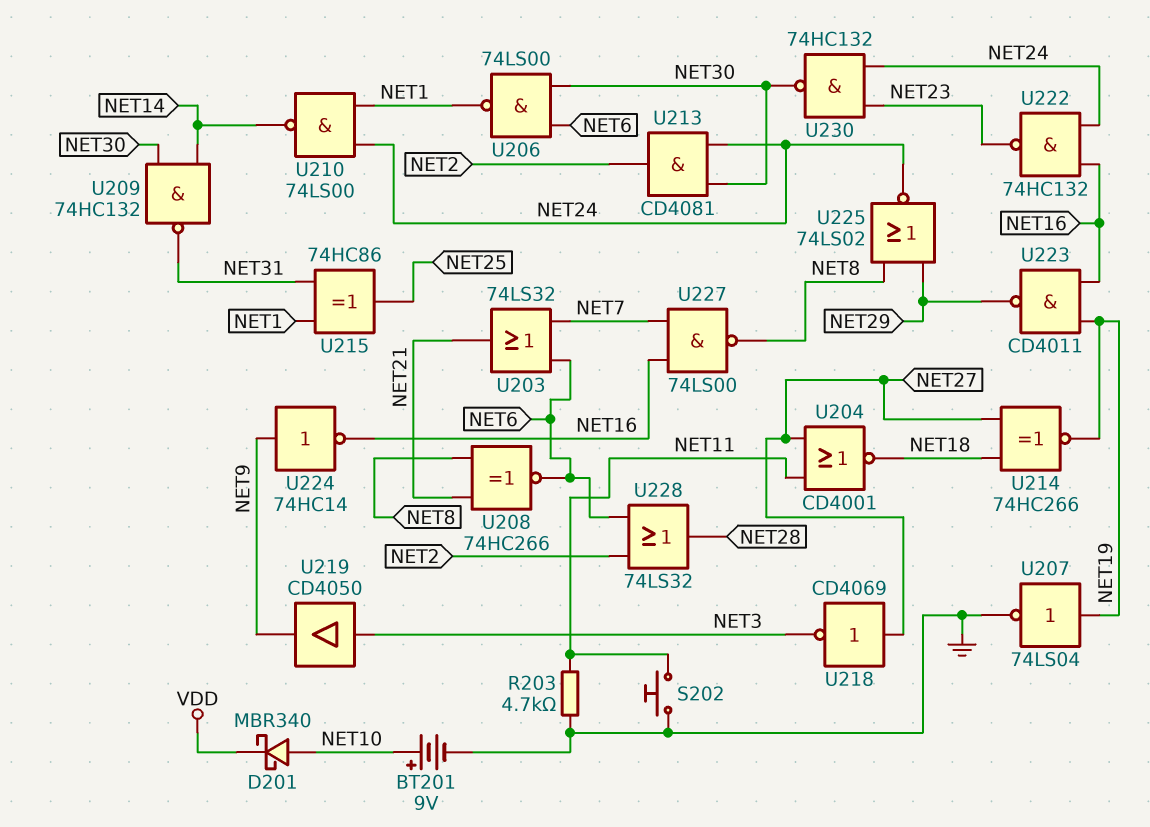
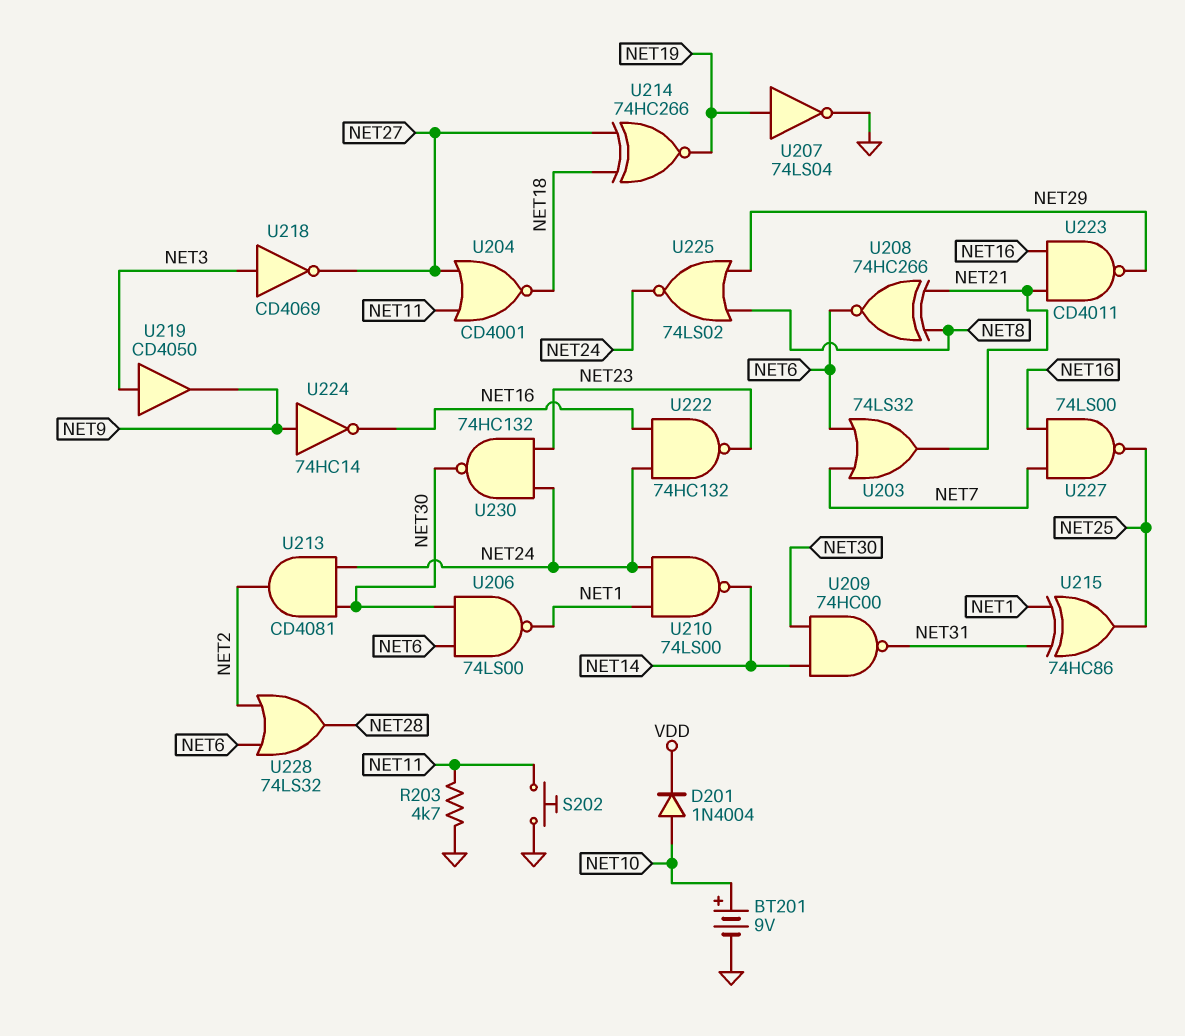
D201: schottky MBR340 (A NET10, K VDD) -> diode 1N4004 (A NET10, K VDD)
U209: NAND 74HC132 (in NET14, in NET30, out NET31) -> NAND 74HC00 (in NET14, in NET30, out NET31)
U218: NOT CD4069 (in NET27, out NET3) -> NOT CD4069 (in NET3, out NET27)
U223: NAND CD4011 (in NET16, in NET19, out NET29) -> NAND CD4011 (in NET16, in NET21, out NET29)
U227: NAND 74LS00 (in NET7, in NET16, out NET8) -> NAND 74LS00 (in NET7, in NET16, out NET25)

